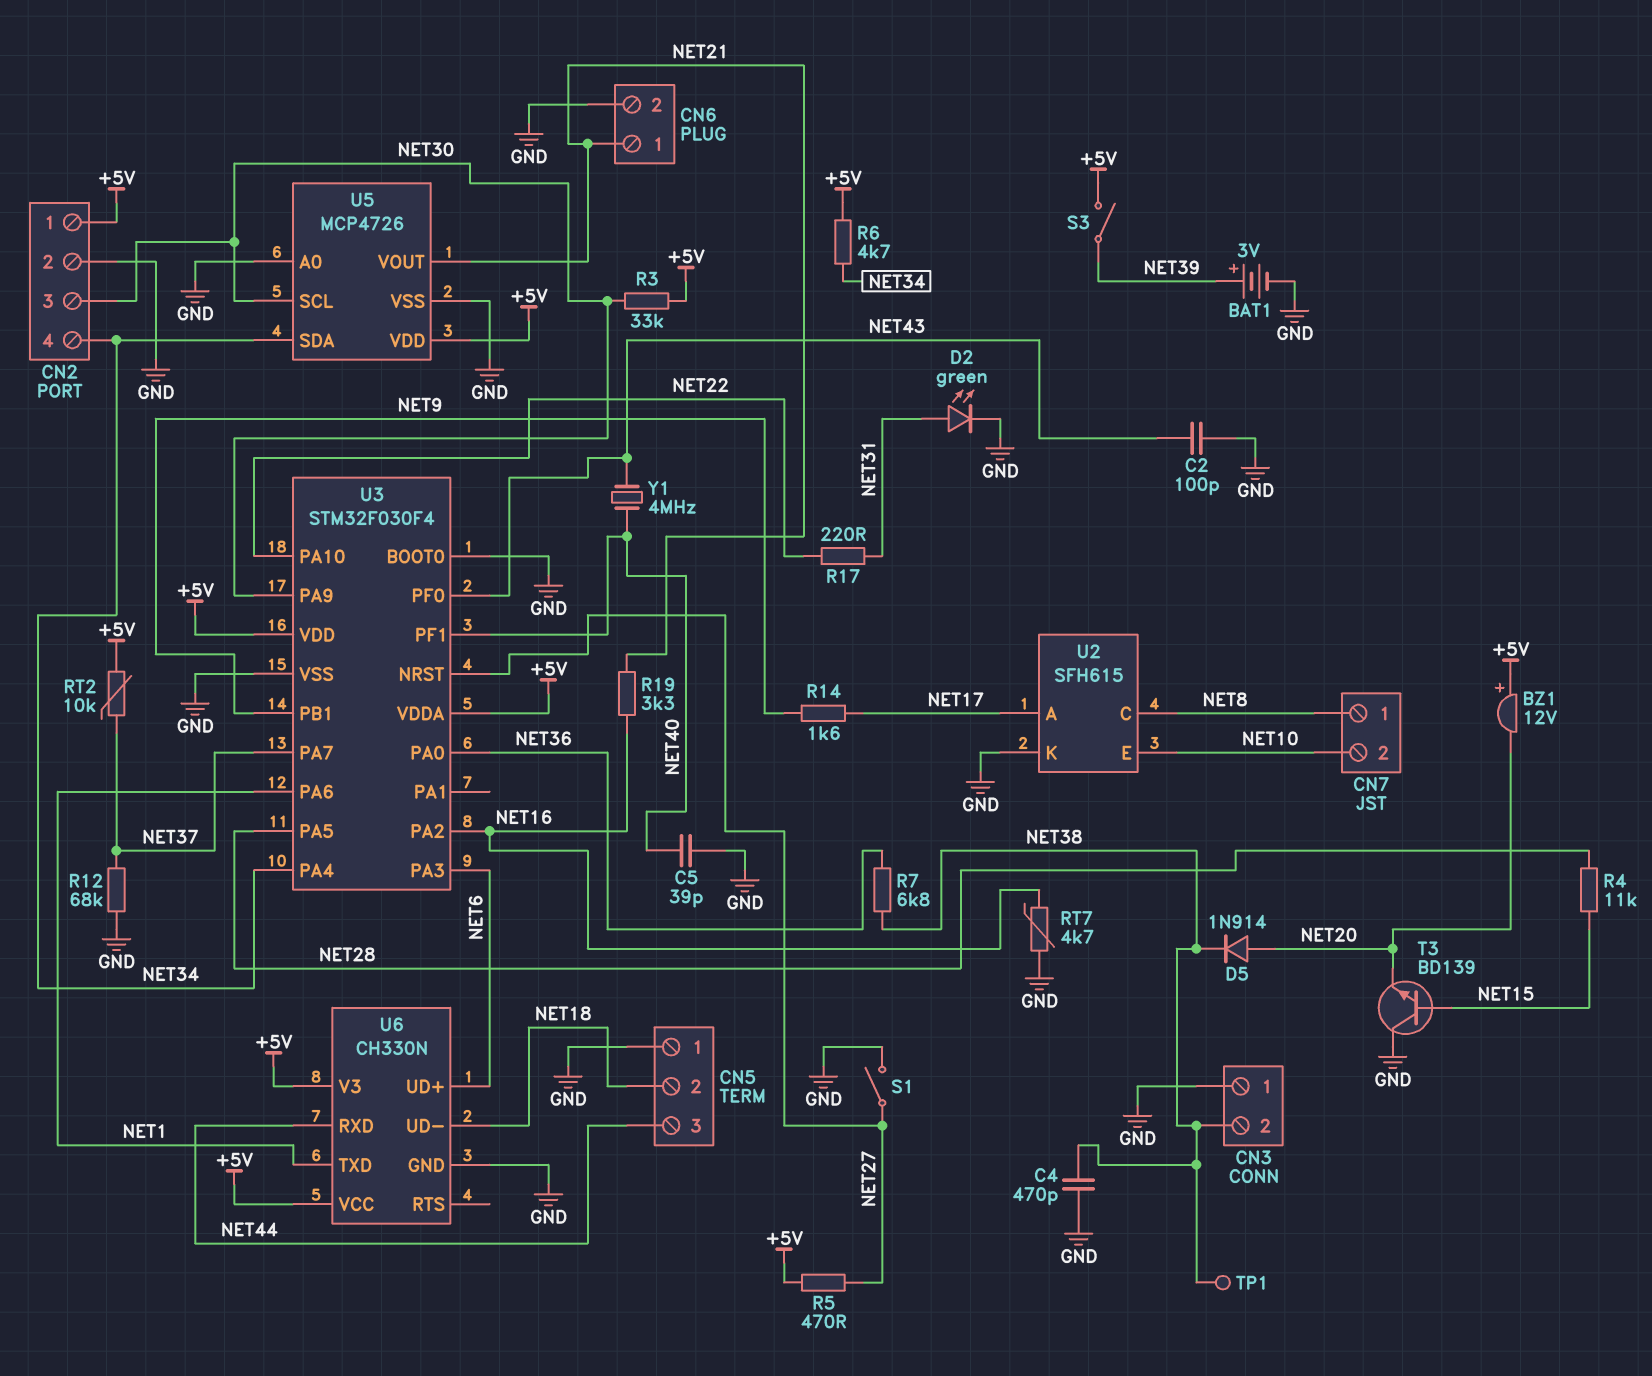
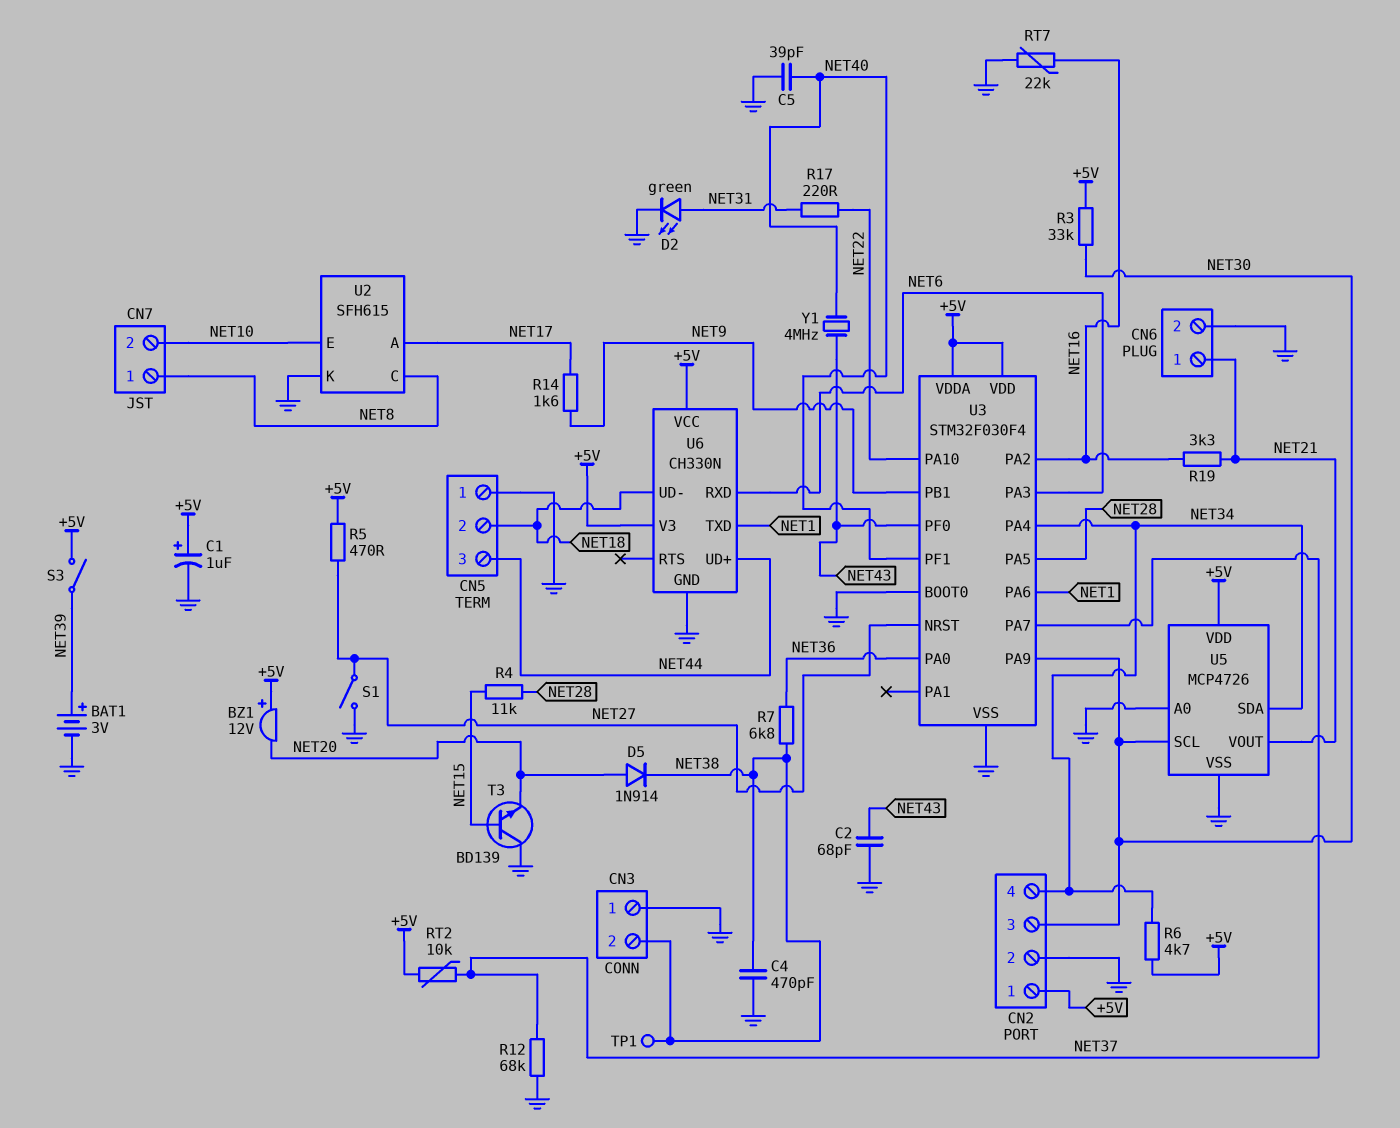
C1: none -> 1uF (plus +5V, minus GND)
C2: 100pF (GND, NET43) -> 68pF (GND, NET43)
RT7: 4.7k (GND, NET16) -> 22k (GND, NET16)
U6 pin RXD: NET44 -> NET6
U6 pin UD+: NET6 -> NET44

